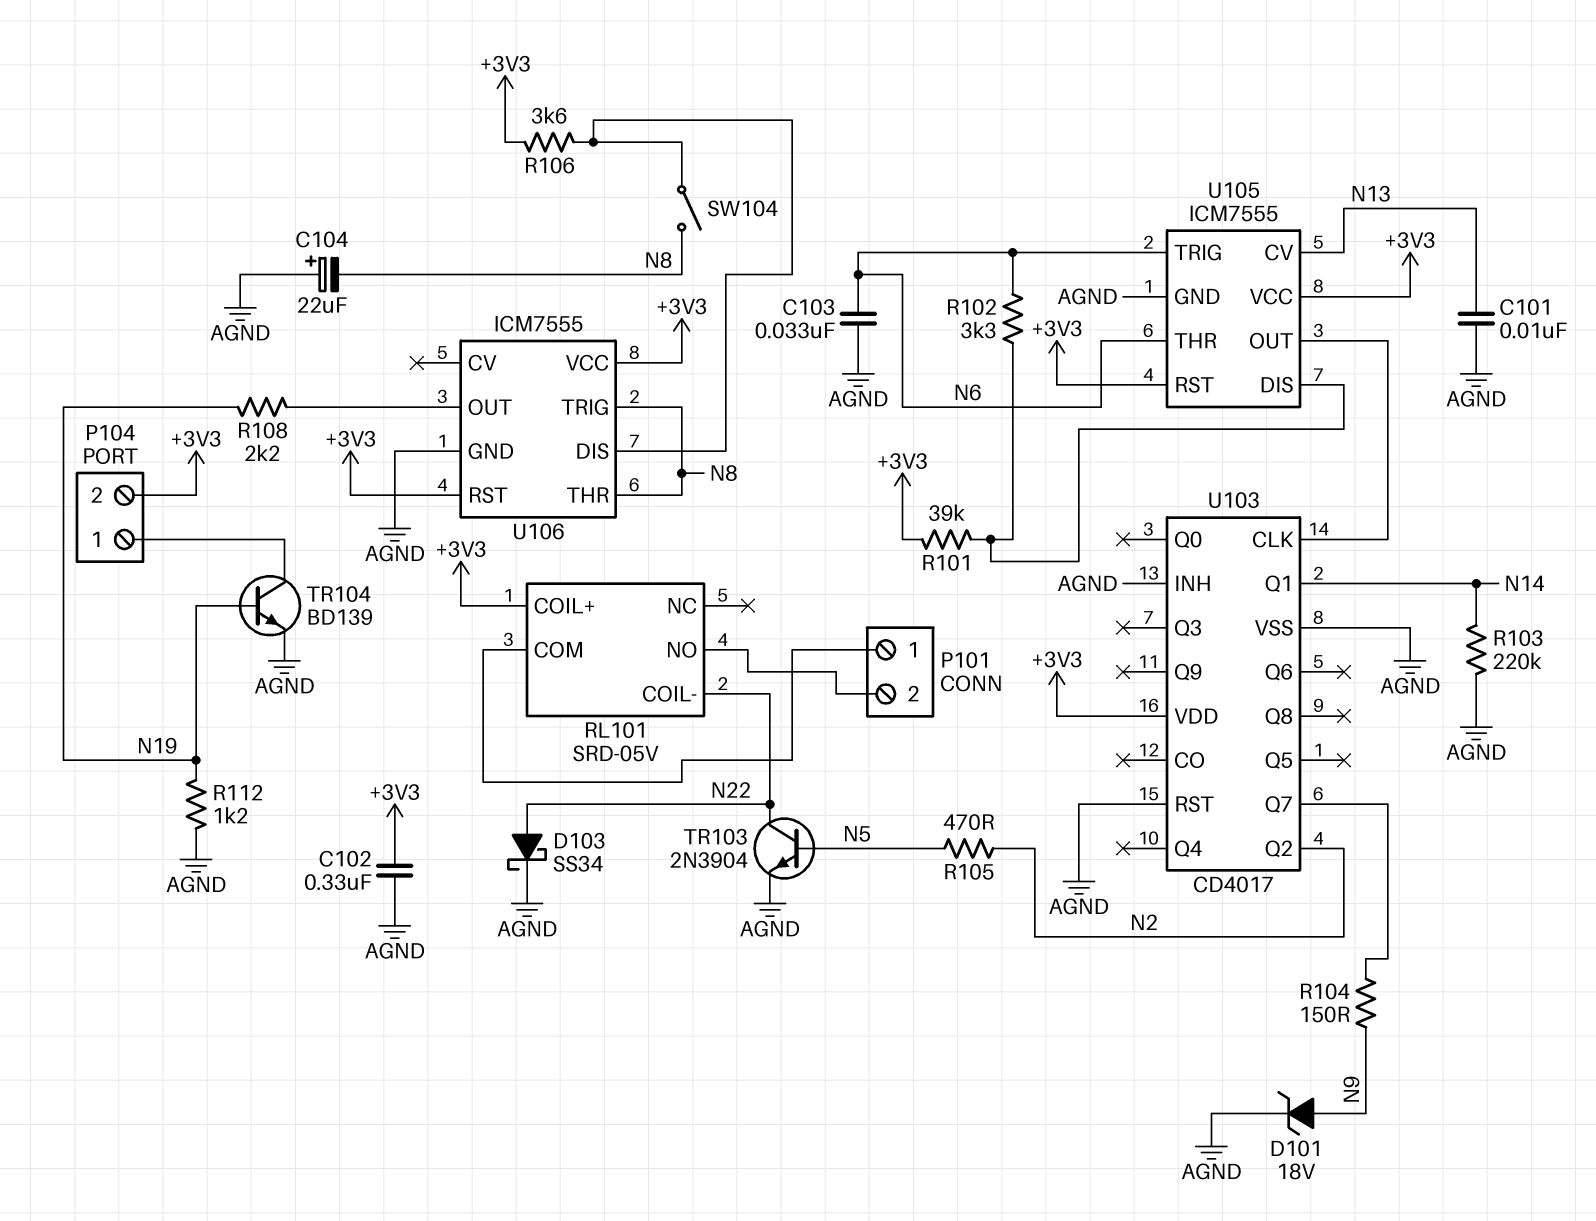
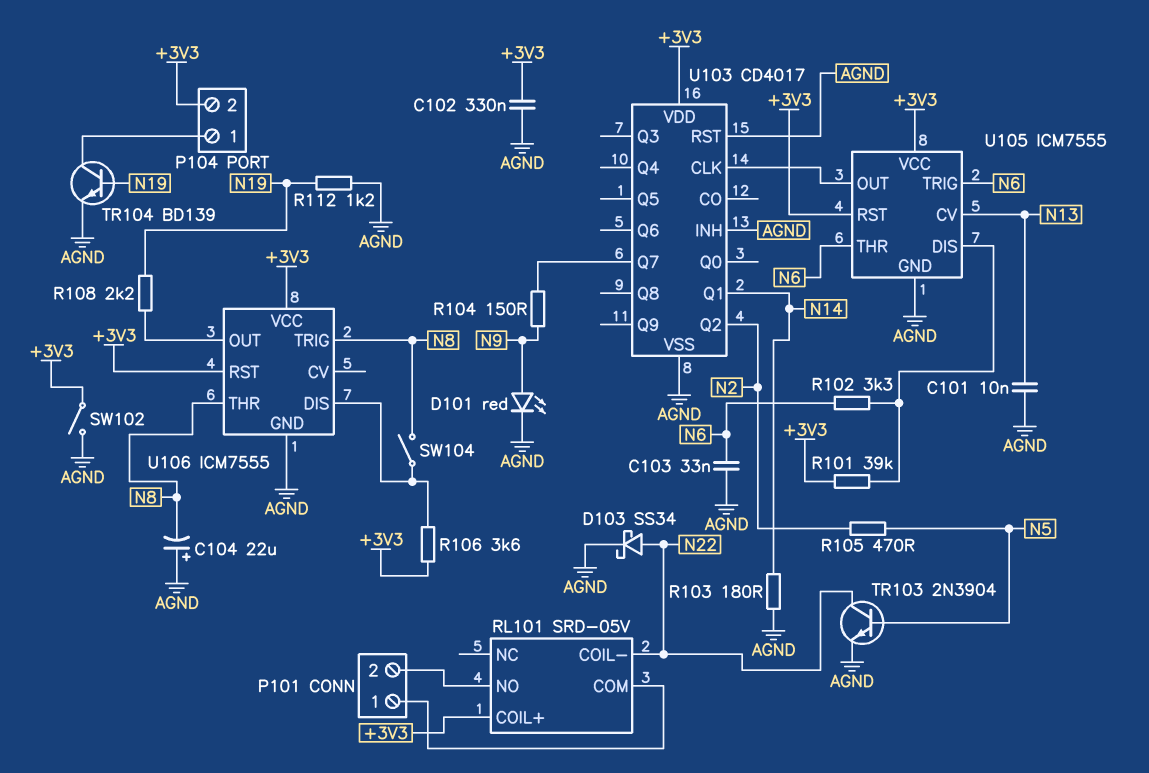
D101: zener 18V (A N9, K AGND) -> LED red (A N9, K AGND)
R103: 220k (AGND, N14) -> 180 (AGND, N14)
SW102: none -> switch (+3V3, AGND)

